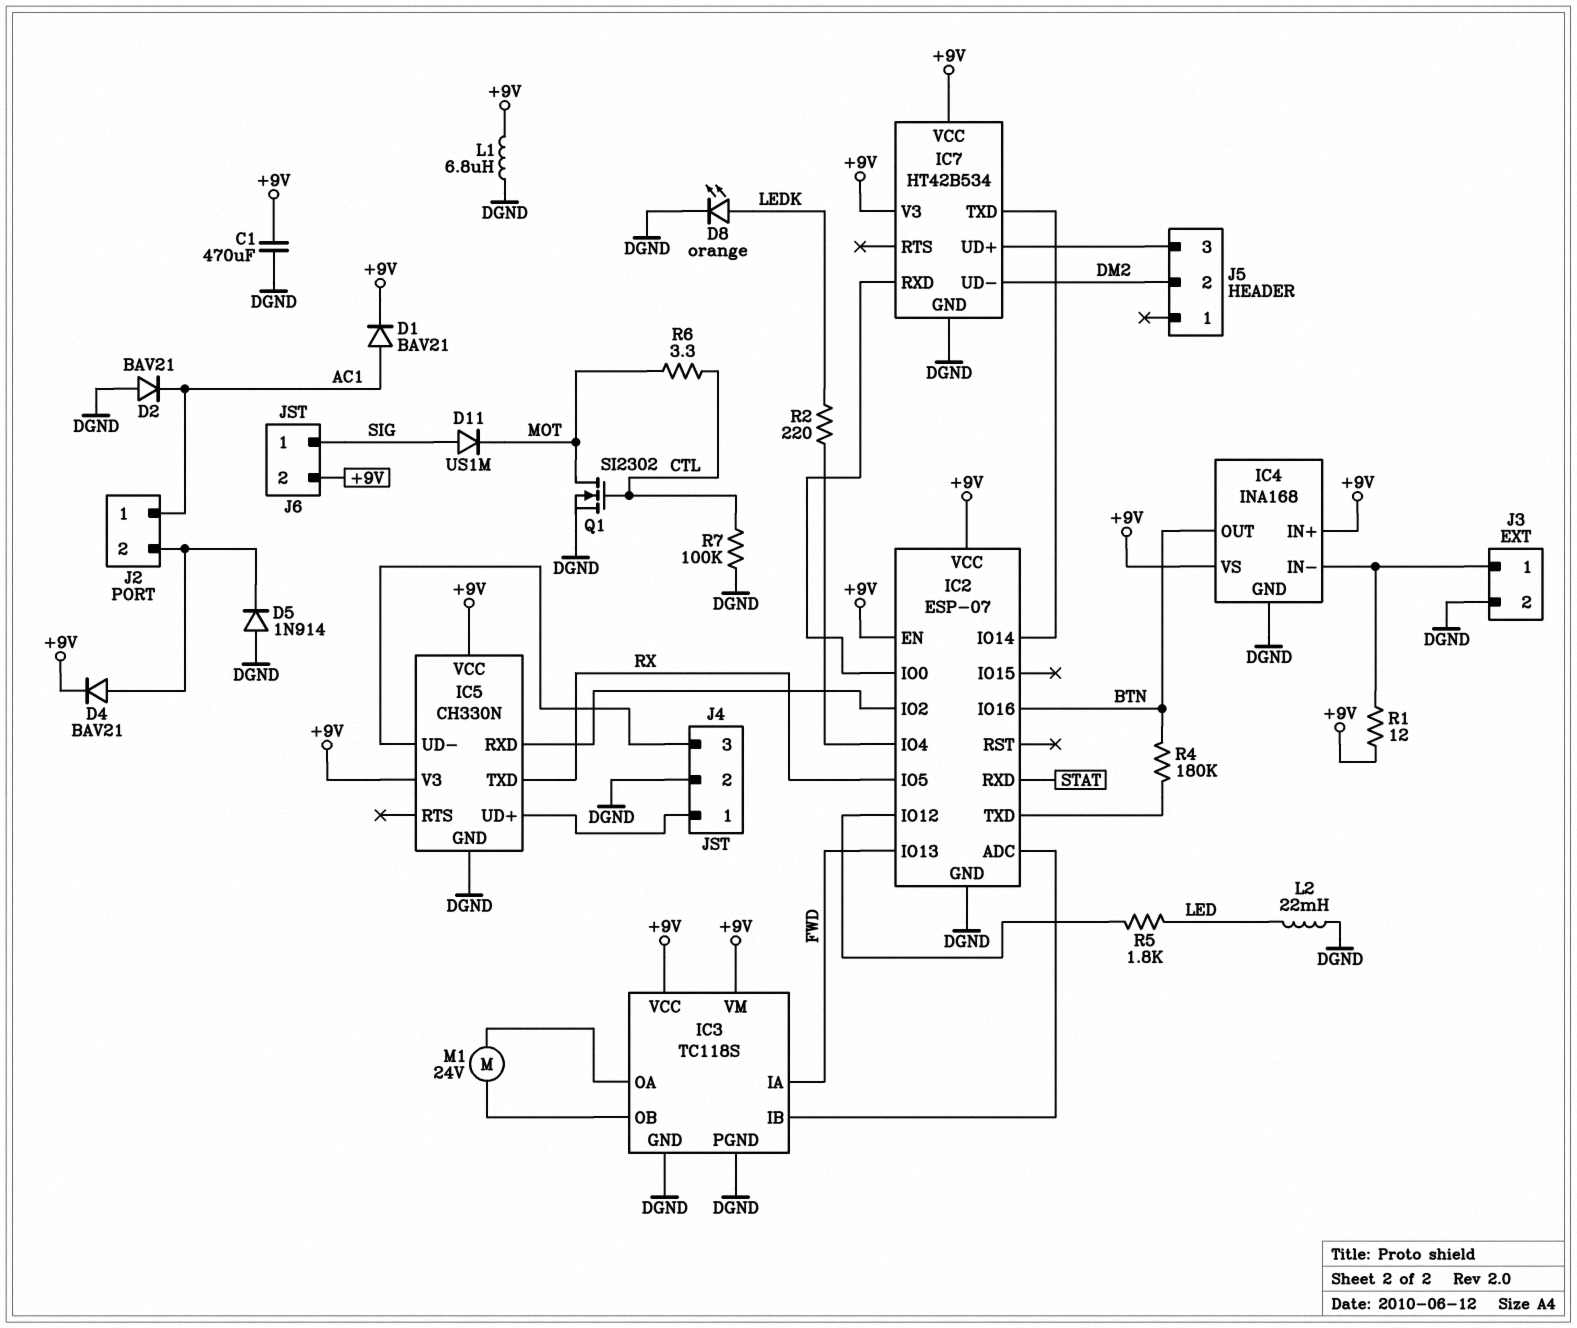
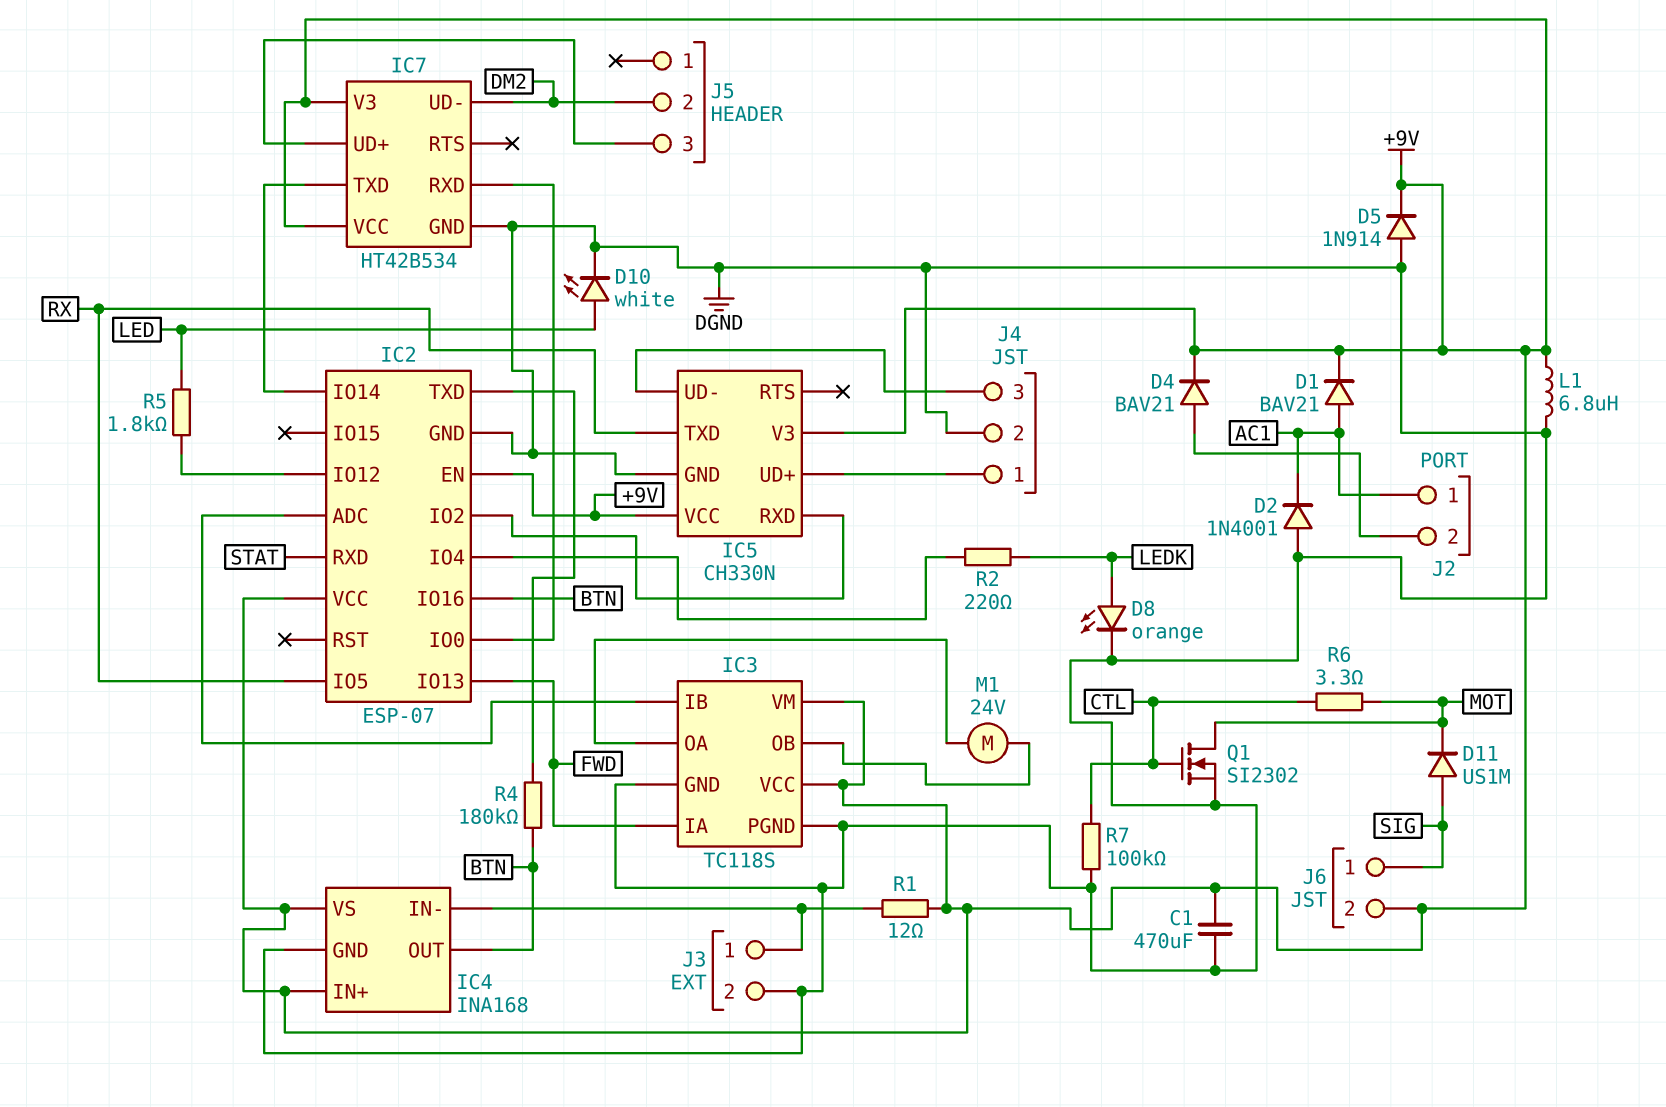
D2: diode BAV21 (A DGND, K AC1) -> diode 1N4001 (A DGND, K AC1)
D5: diode 1N914 (A DGND, K J2/2) -> diode 1N914 (A DGND, K +9V)
D10: none -> LED white (A LED, K DGND)
L2: 22mH (DGND, LED) -> none

